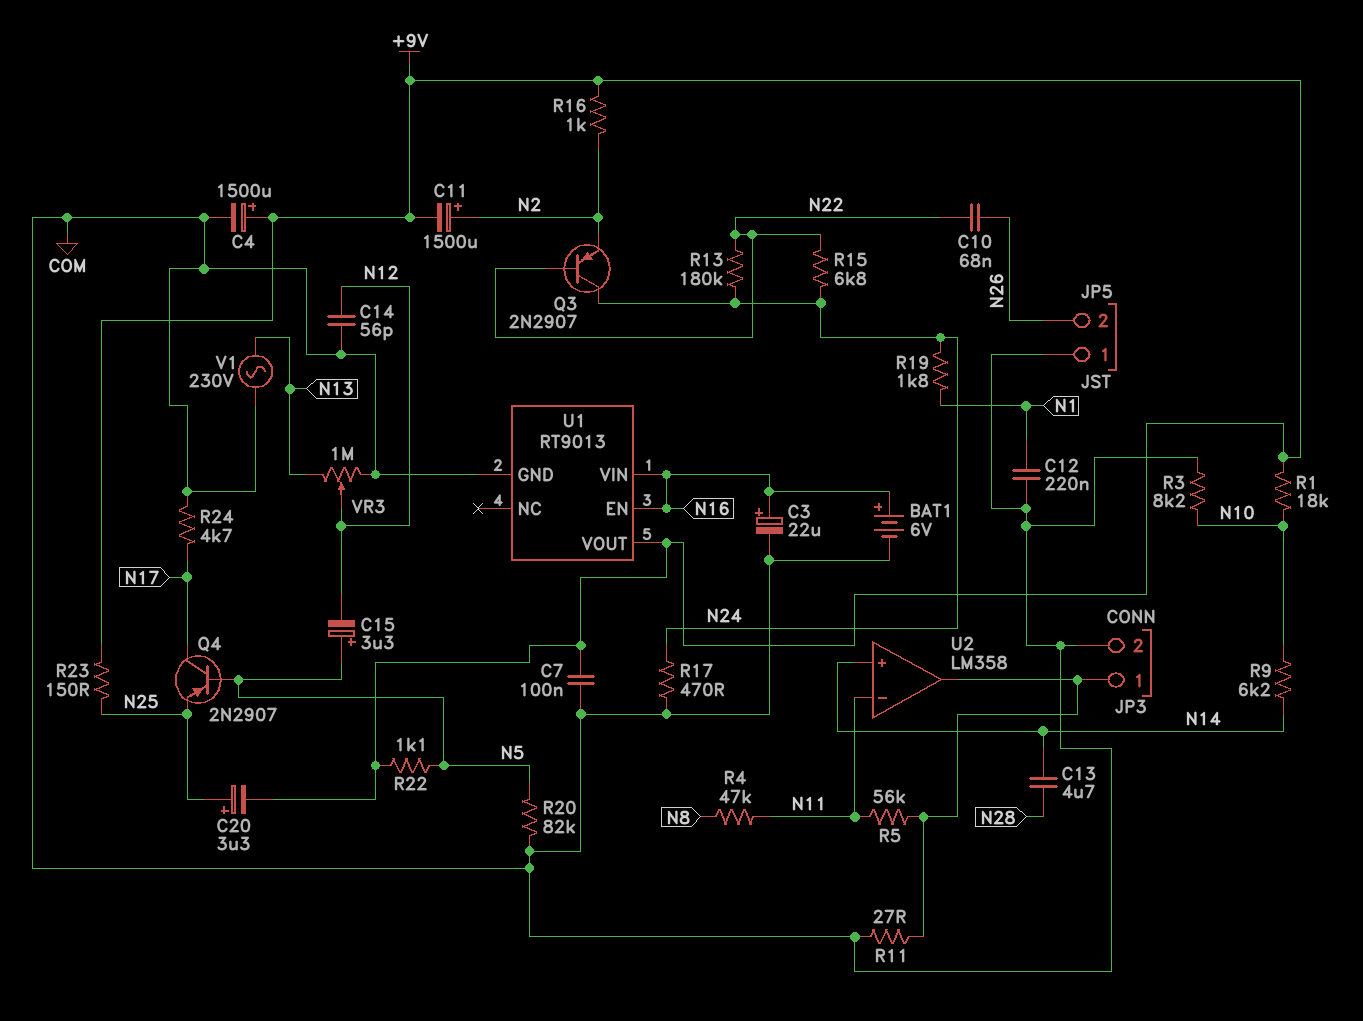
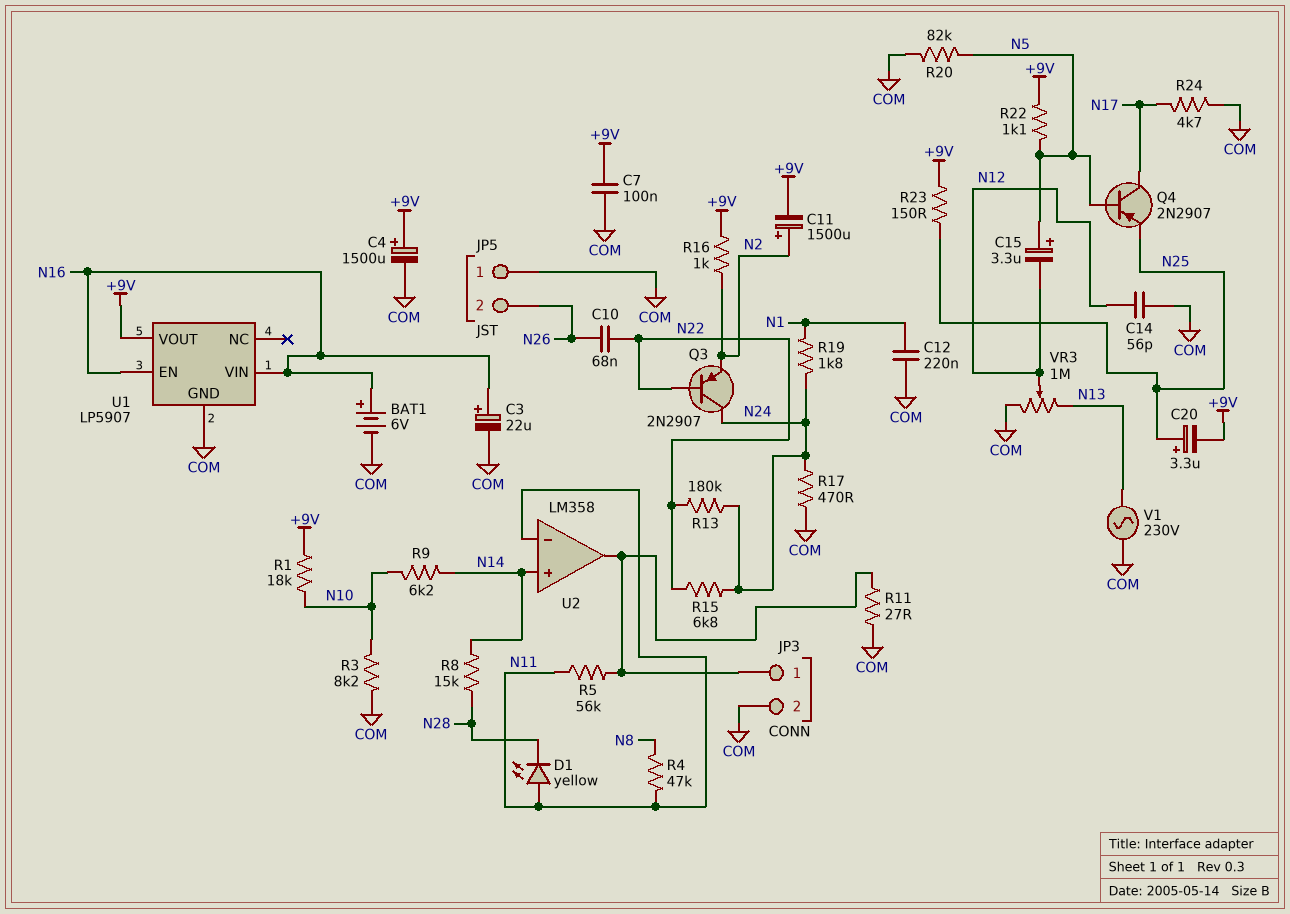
C13: 4.7uF (N14, N28) -> none
D1: none -> LED yellow (A N11, K N28)
R8: none -> 15k (N14, N28)
U1: RT9013 -> LP5907

